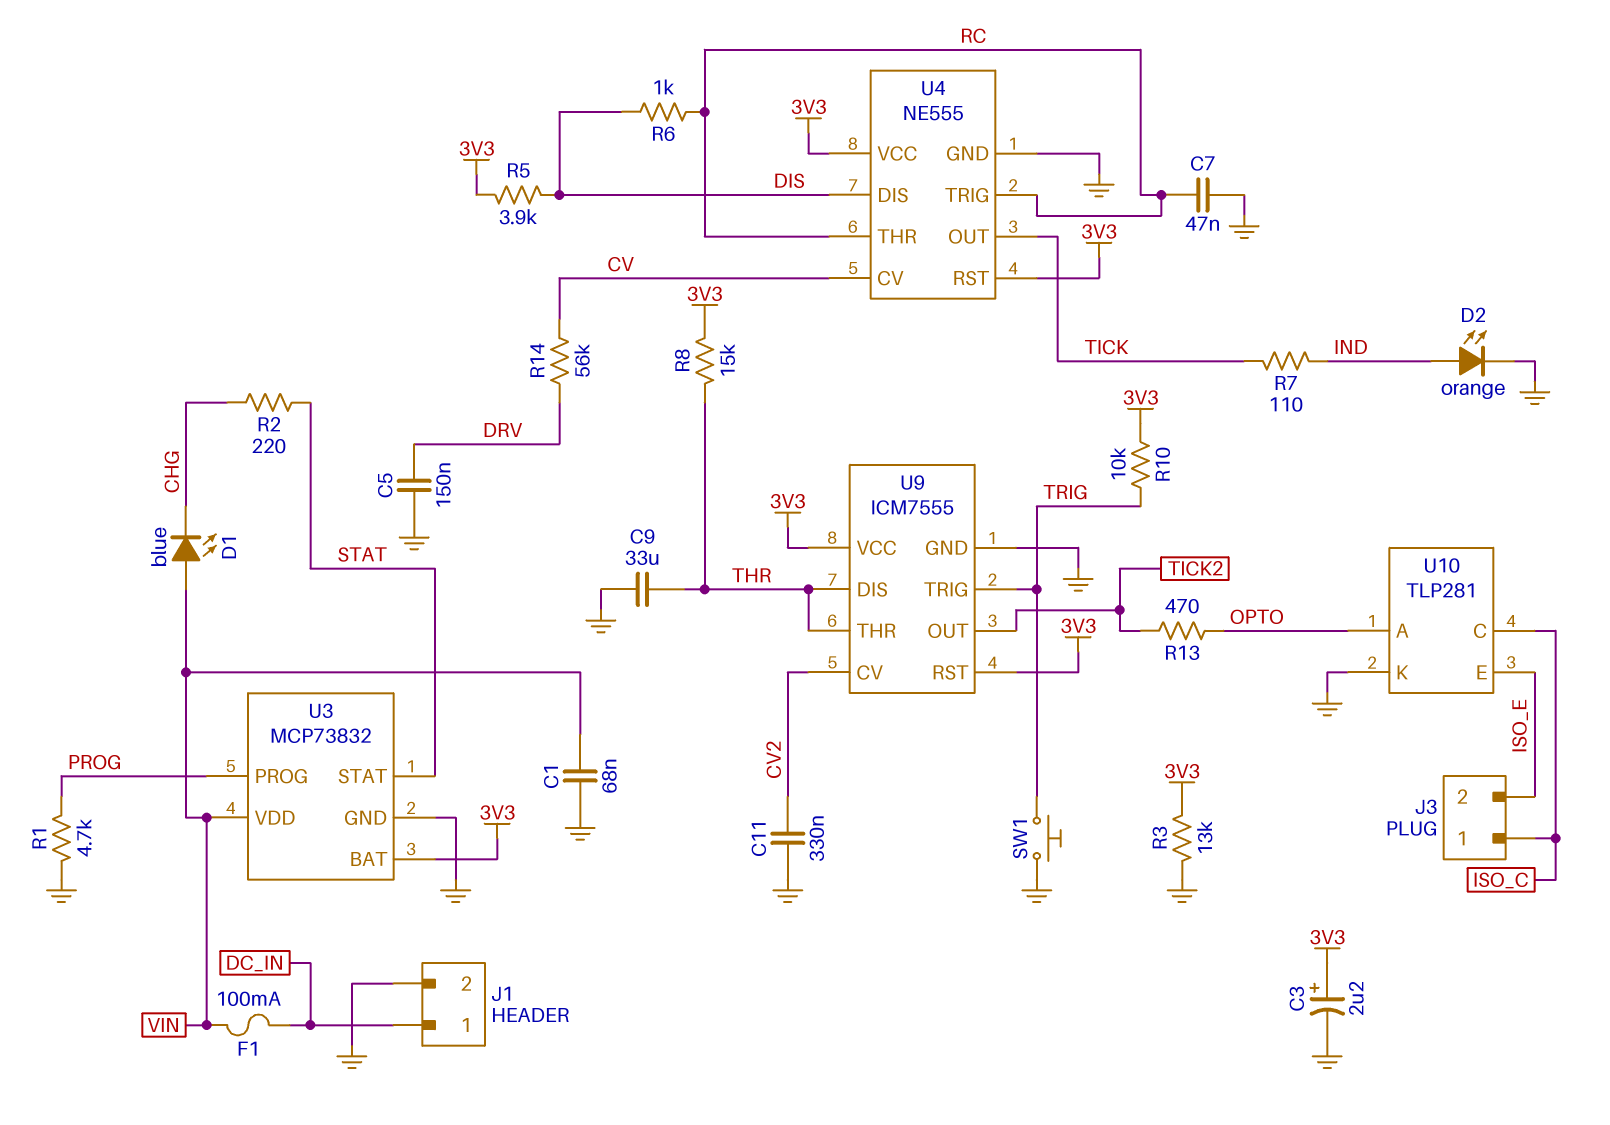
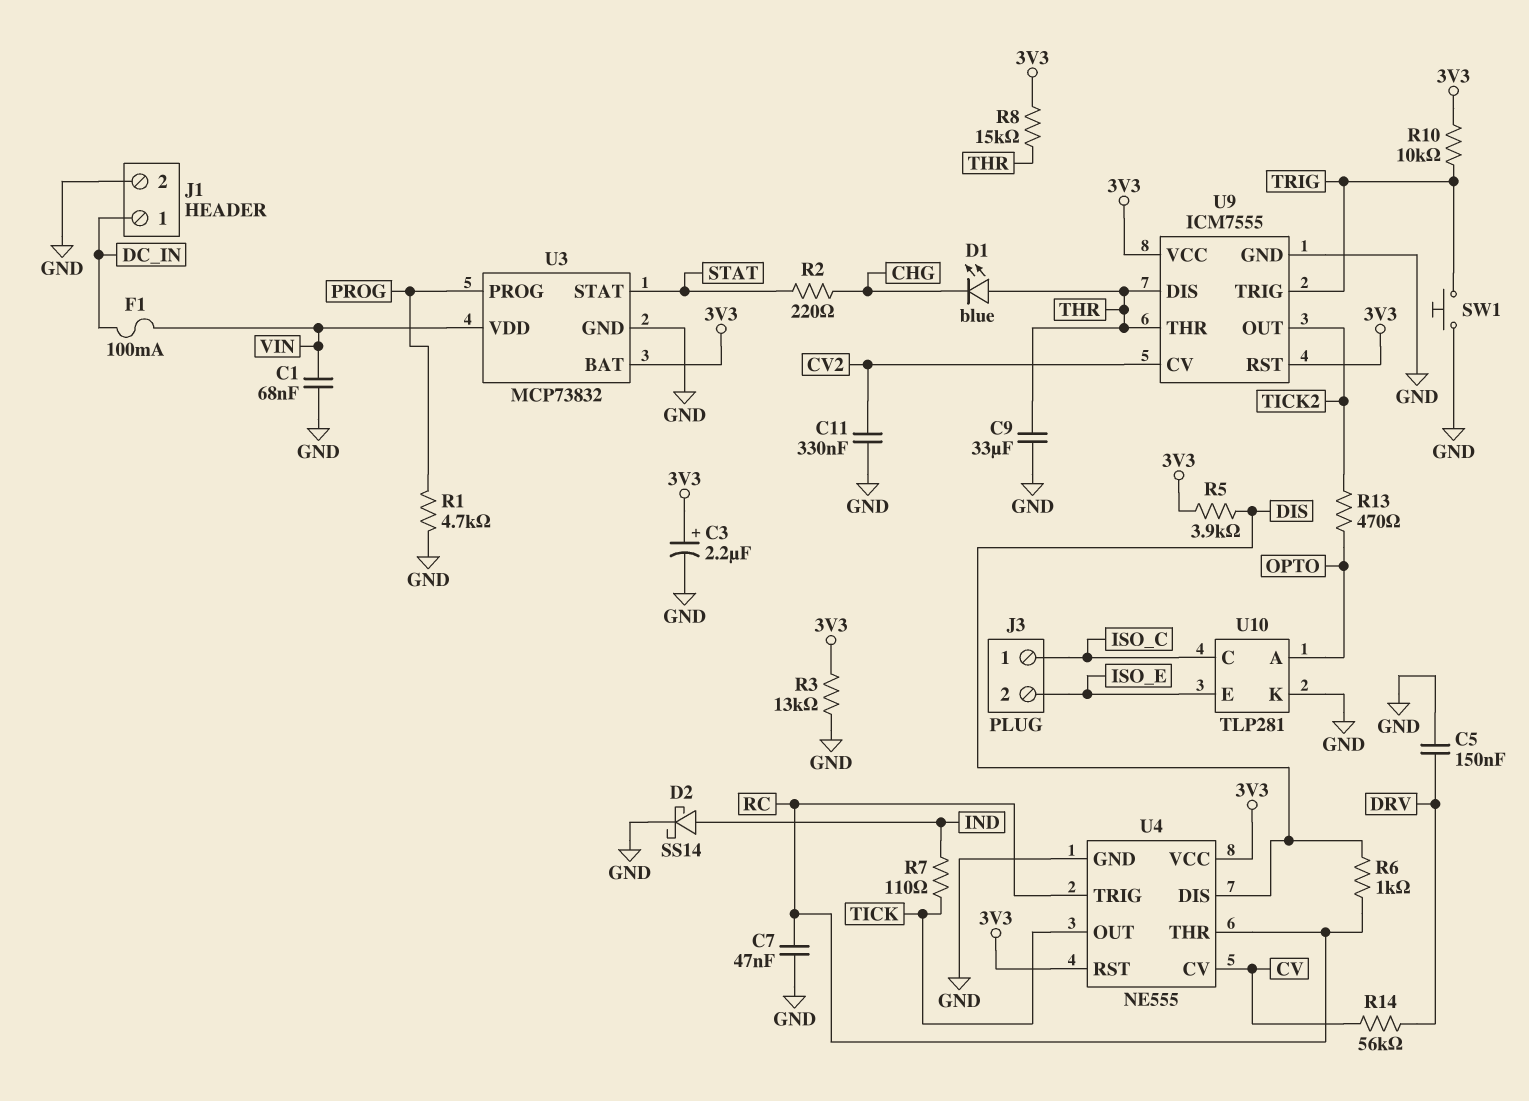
D1: LED blue (A VIN, K CHG) -> LED blue (A THR, K CHG)
D2: LED orange (A IND, K GND) -> schottky SS14 (A IND, K GND)

